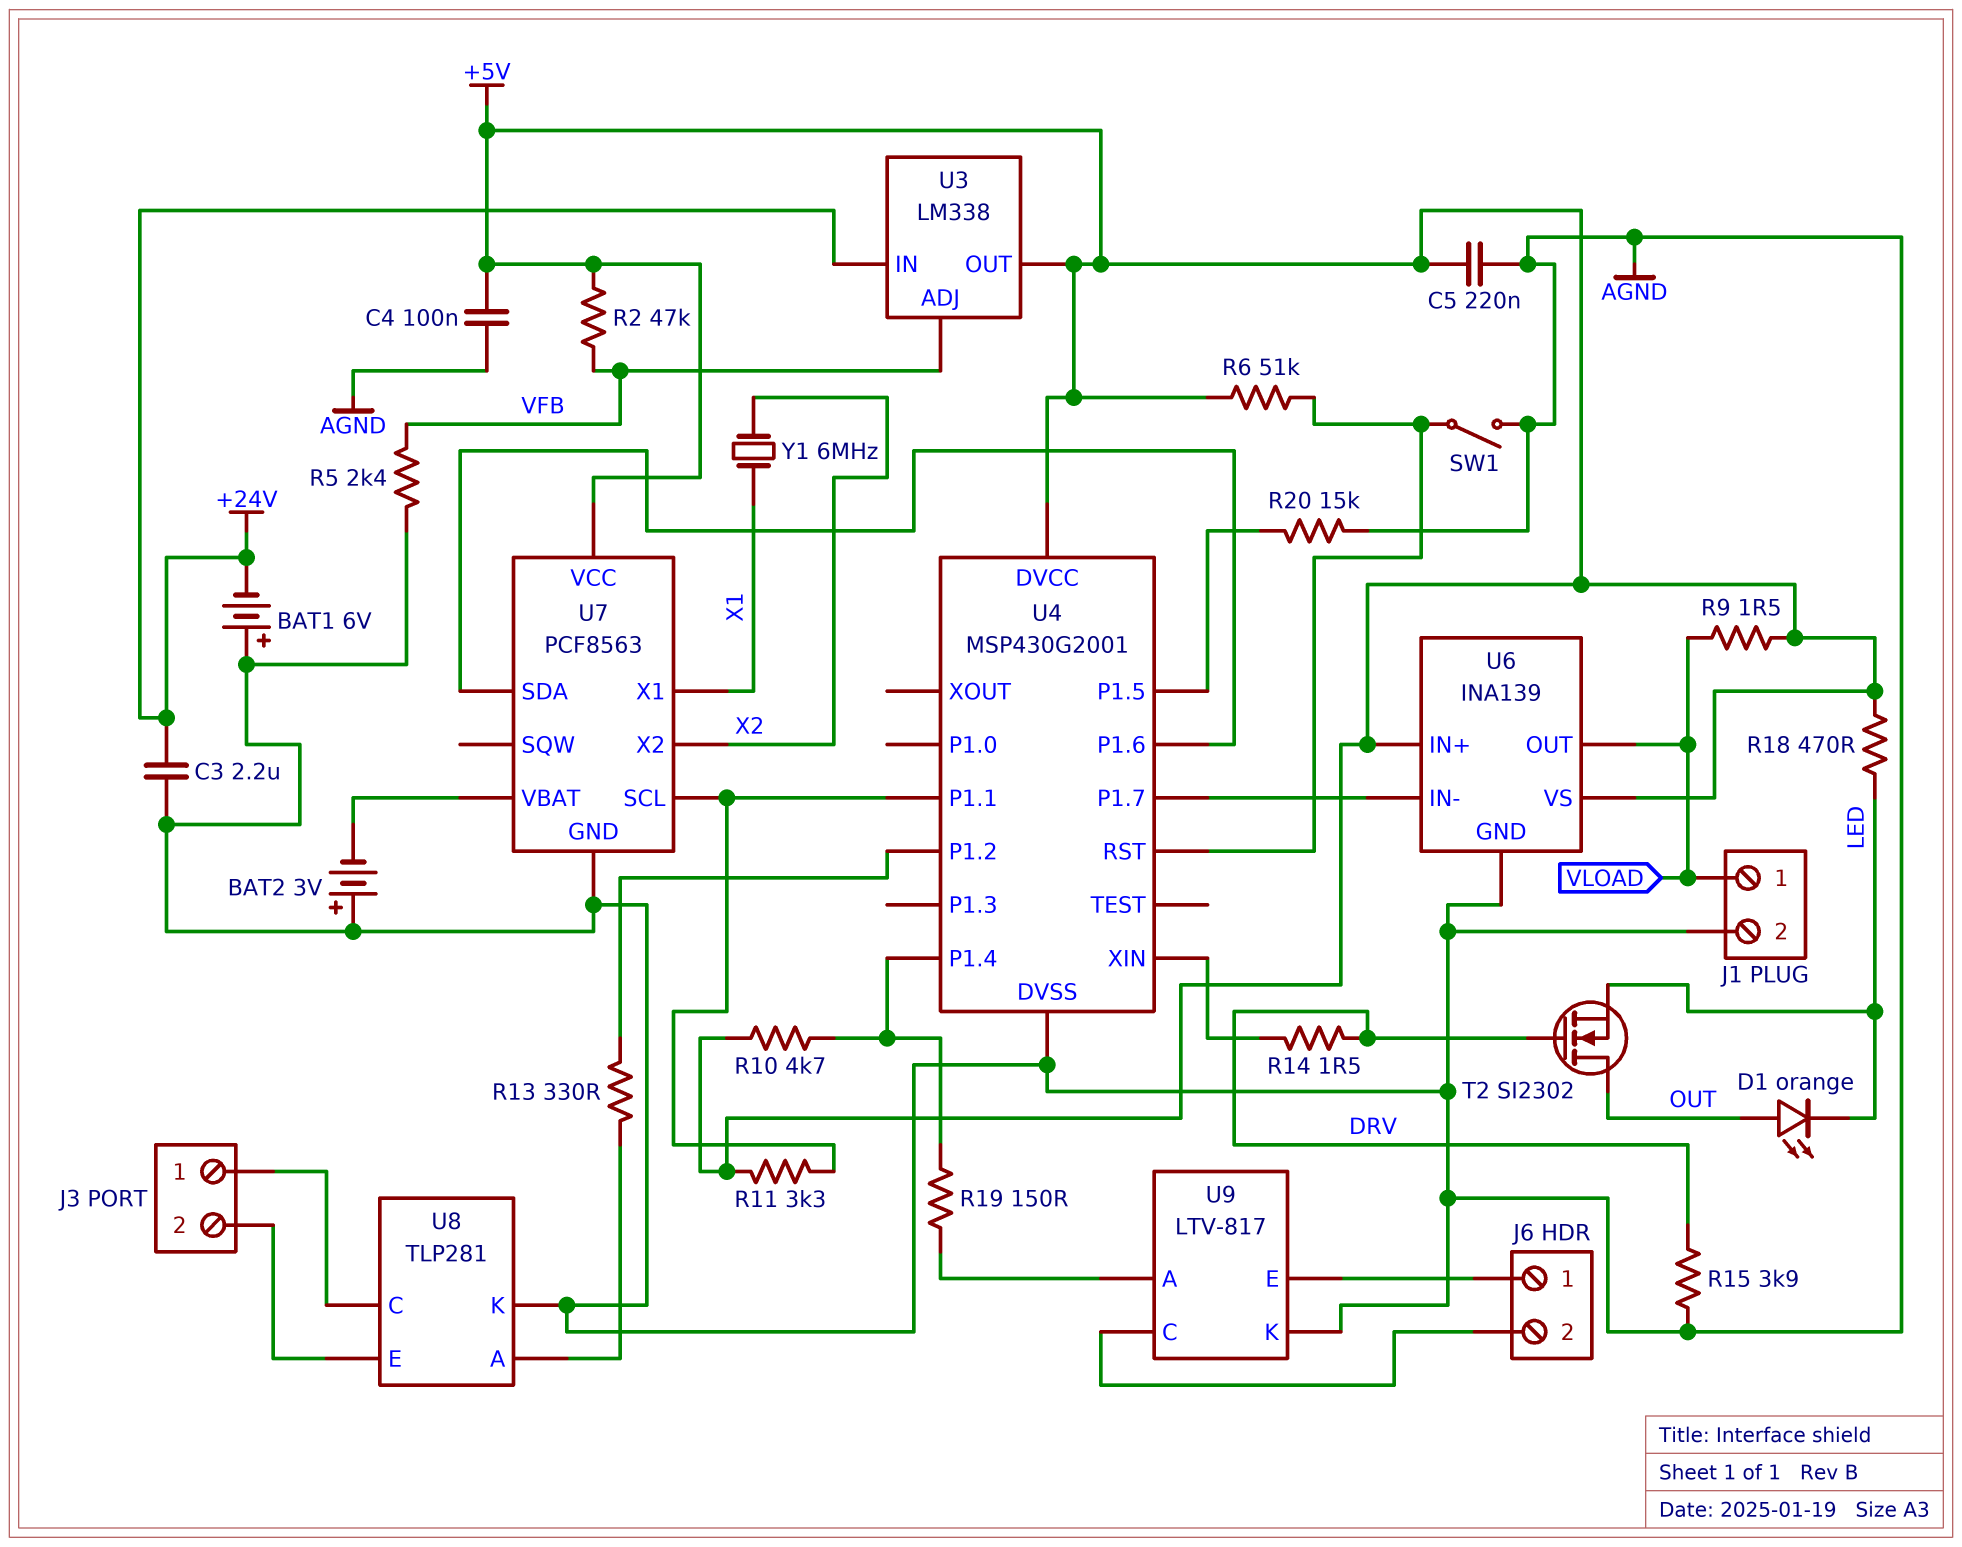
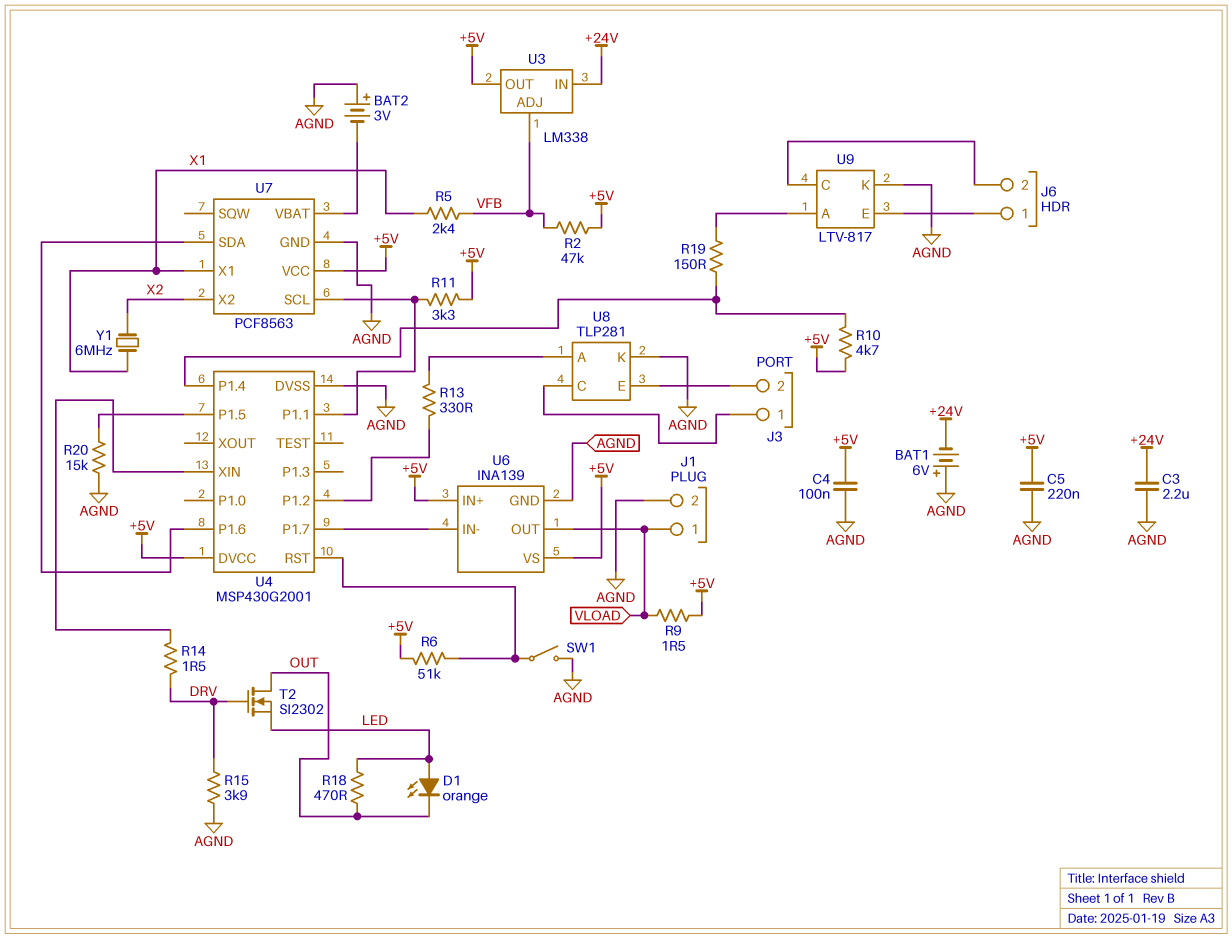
D1: LED orange (A OUT, K LED) -> LED orange (A LED, K OUT)
R5: 2.4k (AGND, VFB) -> 2.4k (VFB, X1)
R18: 470 (+5V, LED) -> 470 (LED, OUT)

